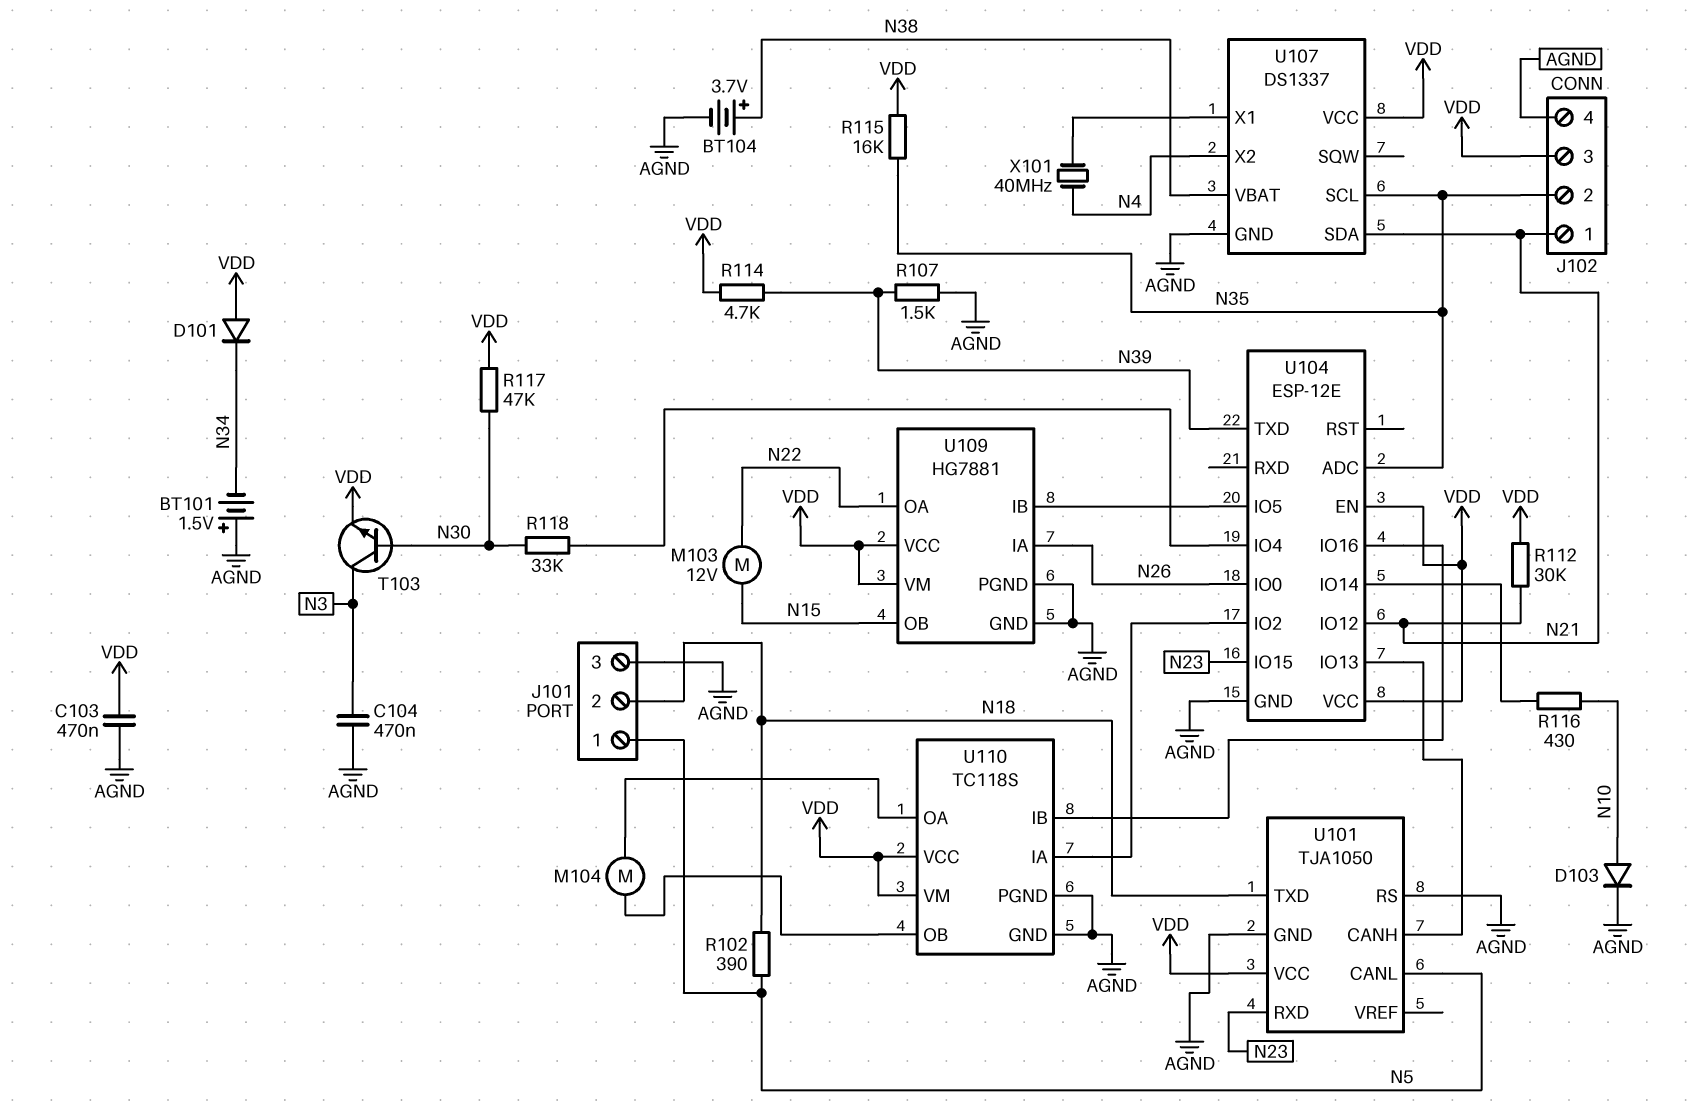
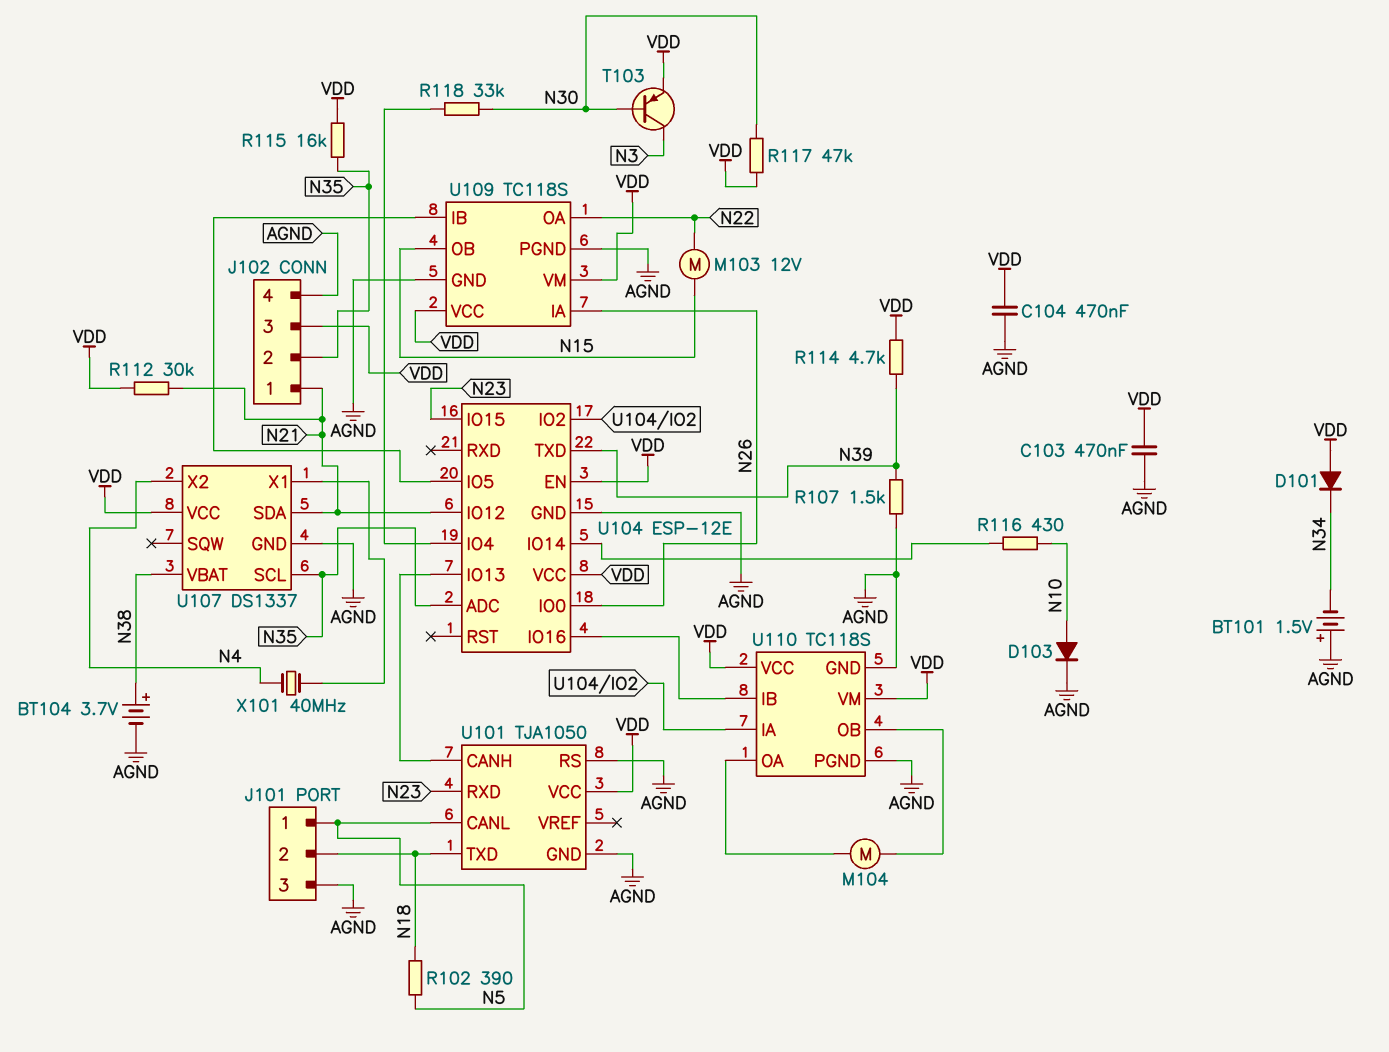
C104: 470nF (AGND, N3) -> 470nF (AGND, VDD)
T103: NPN (B N30, C N3, E VDD) -> PNP (B N30, C N3, E VDD)
U109: HG7881 -> TC118S

